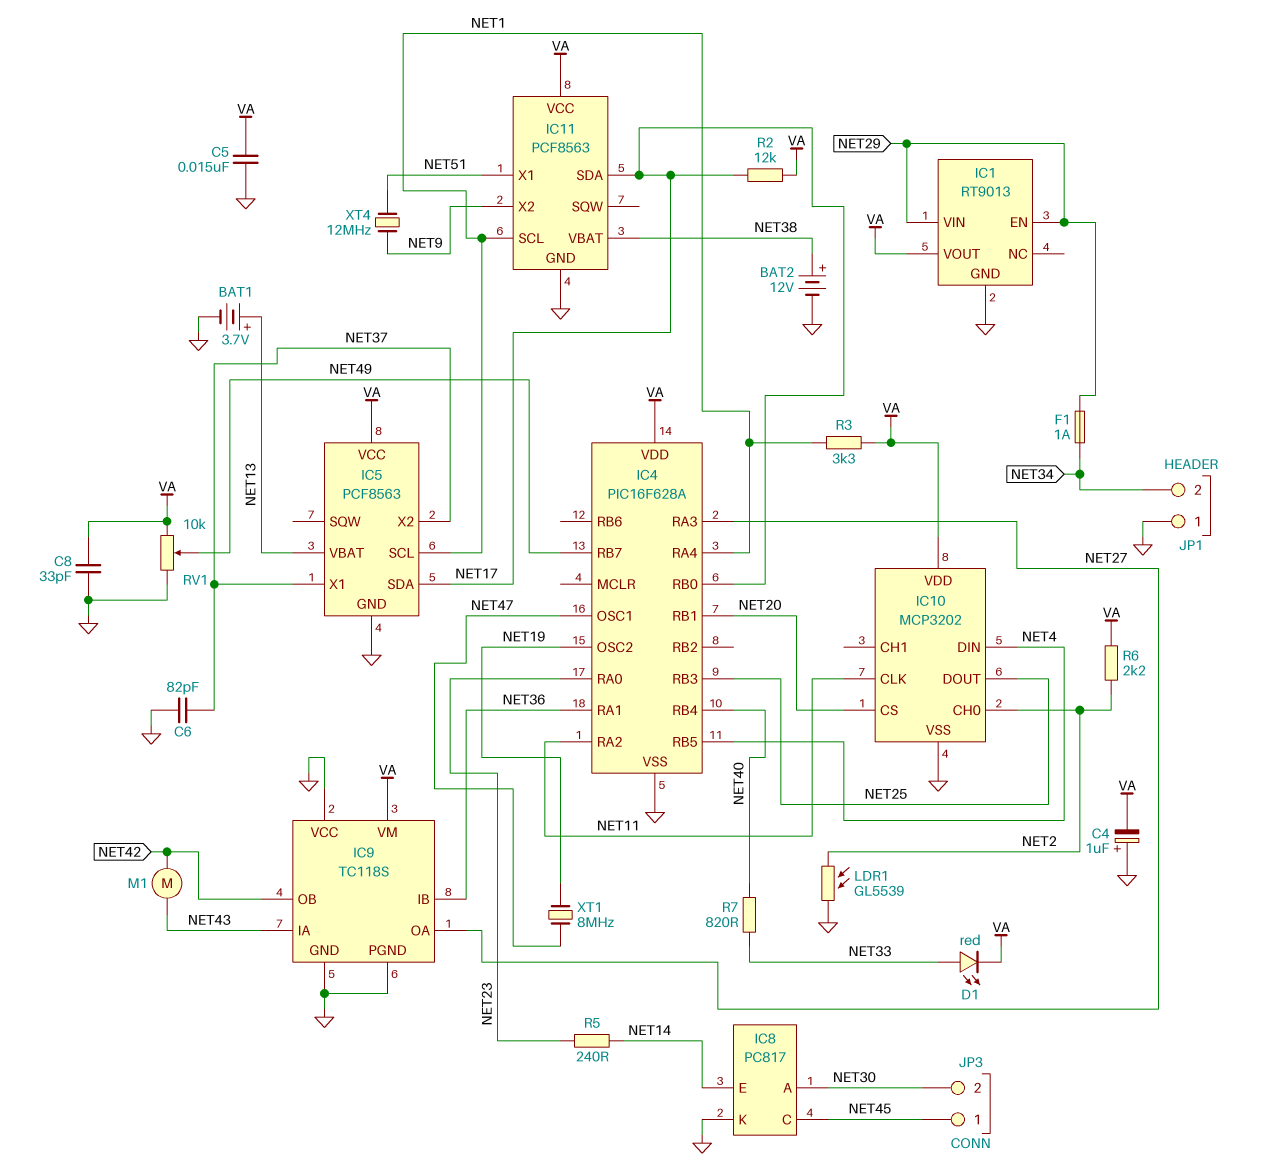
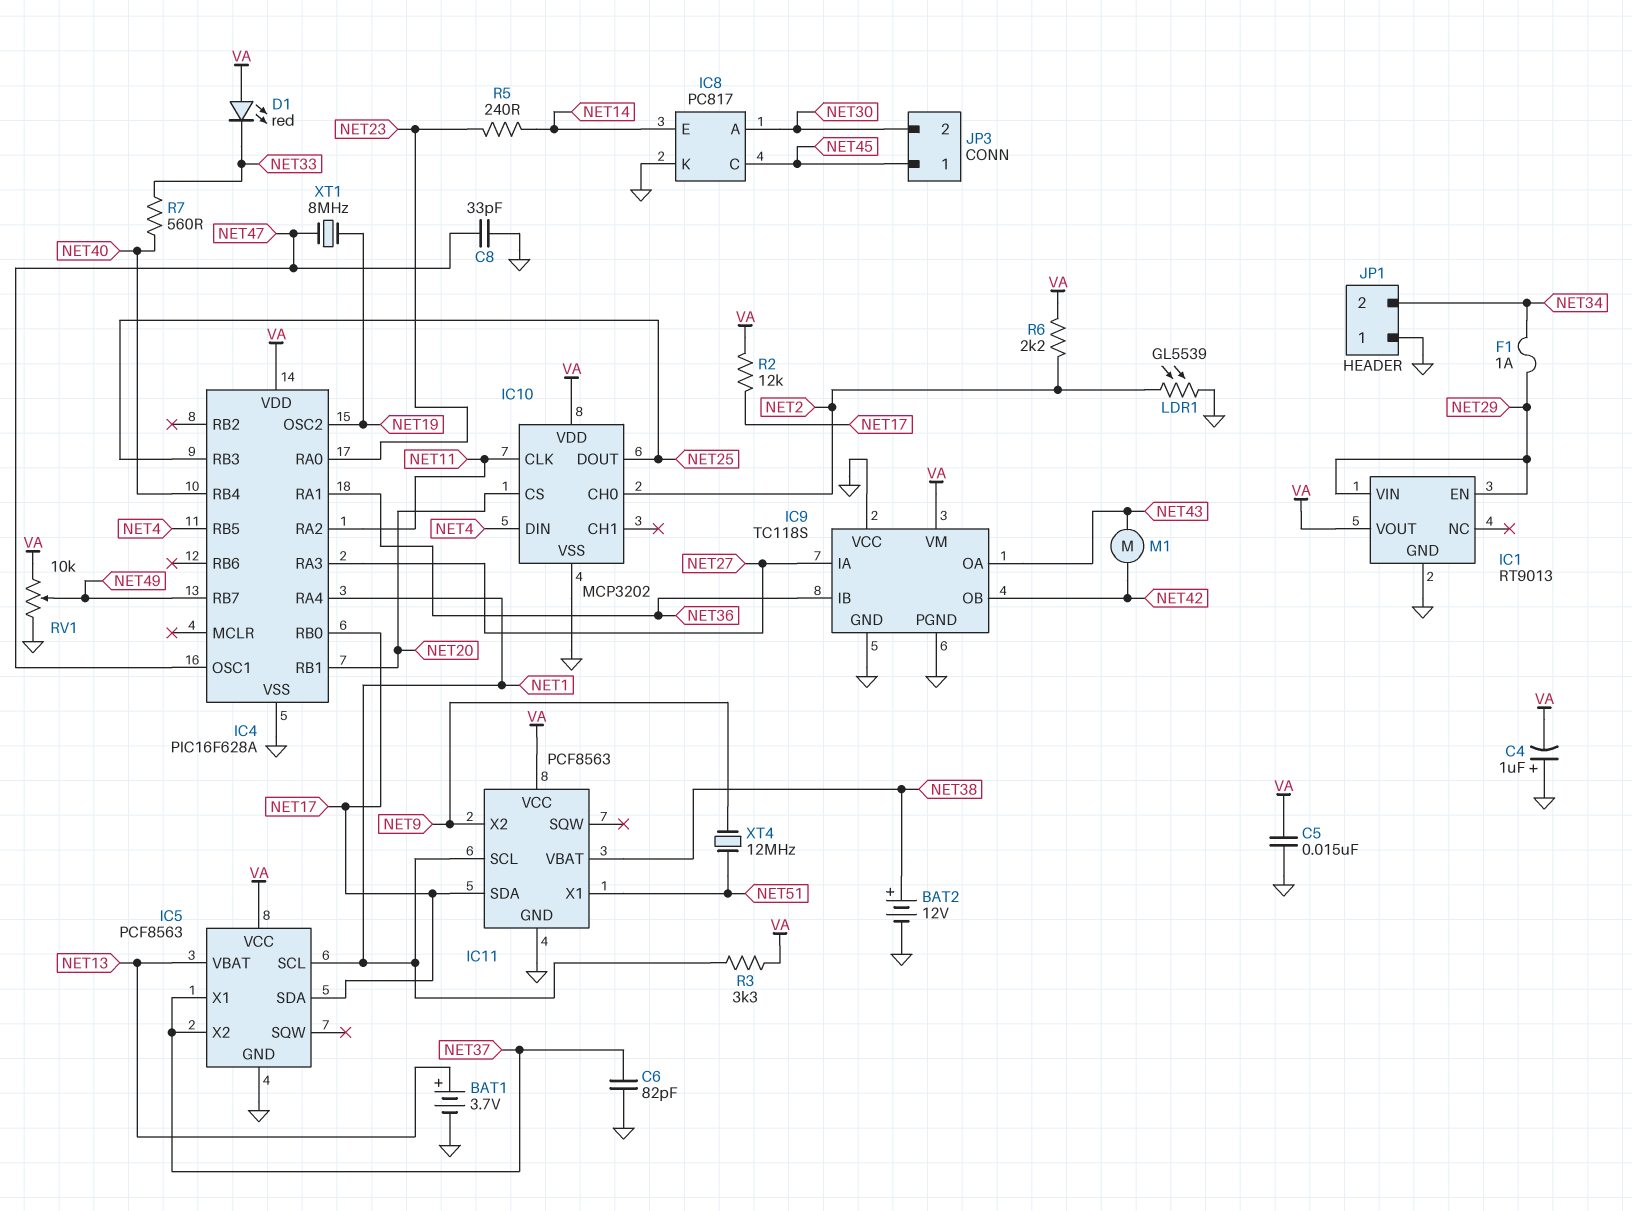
C8: 33pF (GND, VA) -> 33pF (GND, NET47)
D1: LED red (A NET33, K VA) -> LED red (A VA, K NET33)
IC9 pin IA: NET43 -> NET27
IC9 pin OA: NET27 -> NET43
R7: 820 (NET33, NET40) -> 560 (NET33, NET40)

